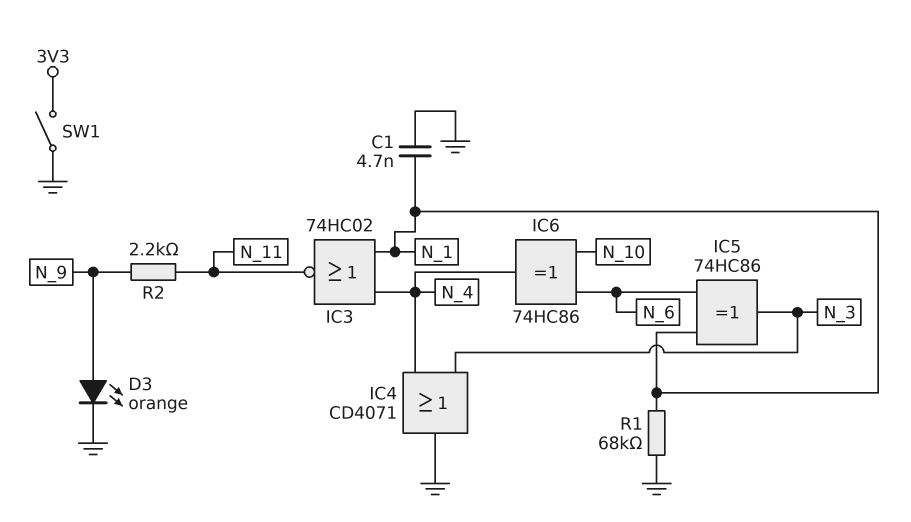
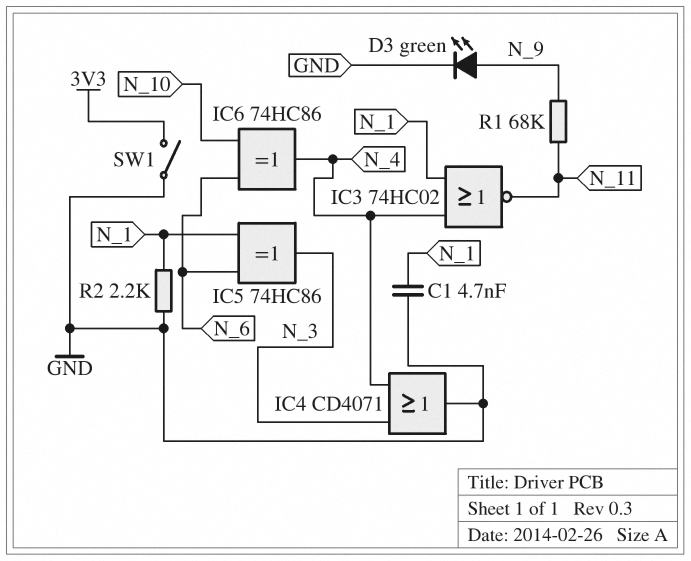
D3: LED orange (A N_9, K GND) -> LED green (A N_9, K GND)
R1: 68k (GND, N_1) -> 68k (N_9, N_11)
R2: 2.2k (N_9, N_11) -> 2.2k (GND, N_1)

